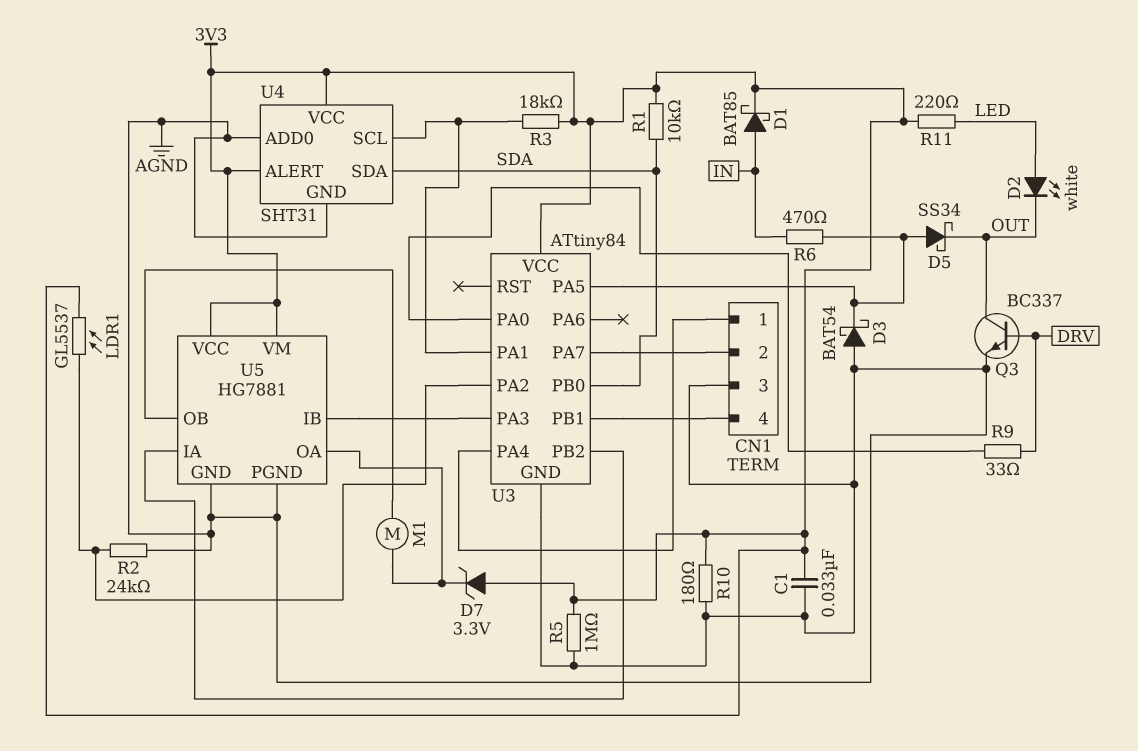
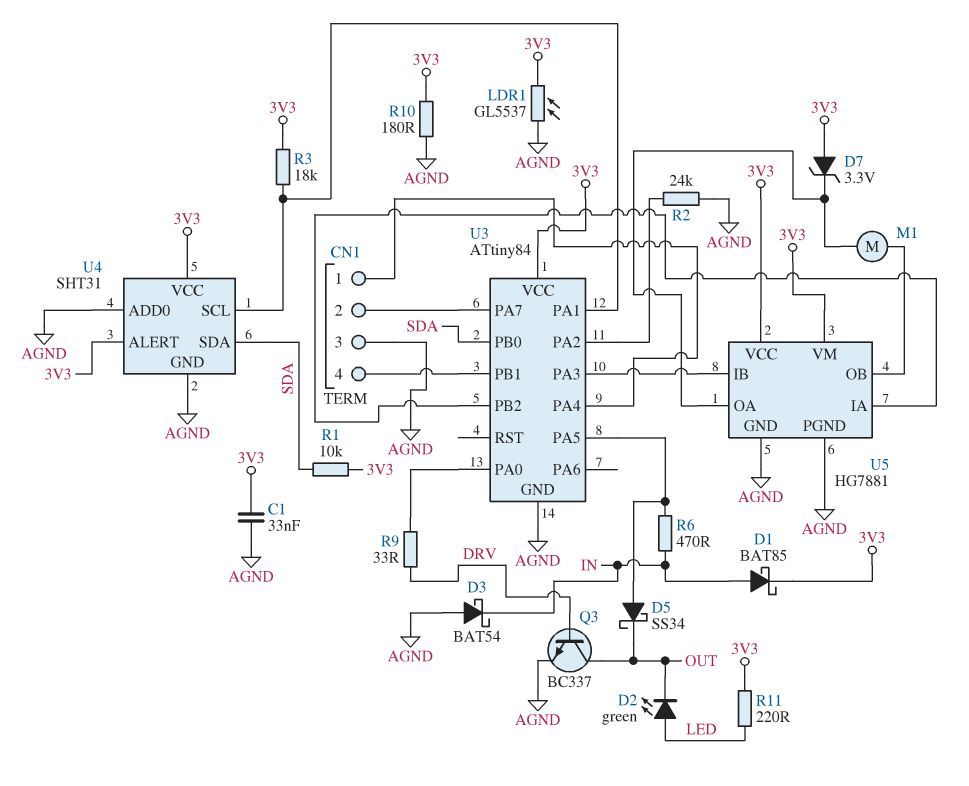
D2: LED white (A LED, K OUT) -> LED green (A LED, K OUT)
D3: schottky BAT54 (A AGND, K U3/PA5) -> schottky BAT54 (A AGND, K IN)
LDR1: GL5537 (3V3, U3/PA2) -> GL5537 (3V3, AGND)
R5: 1M (3V3, AGND) -> none

